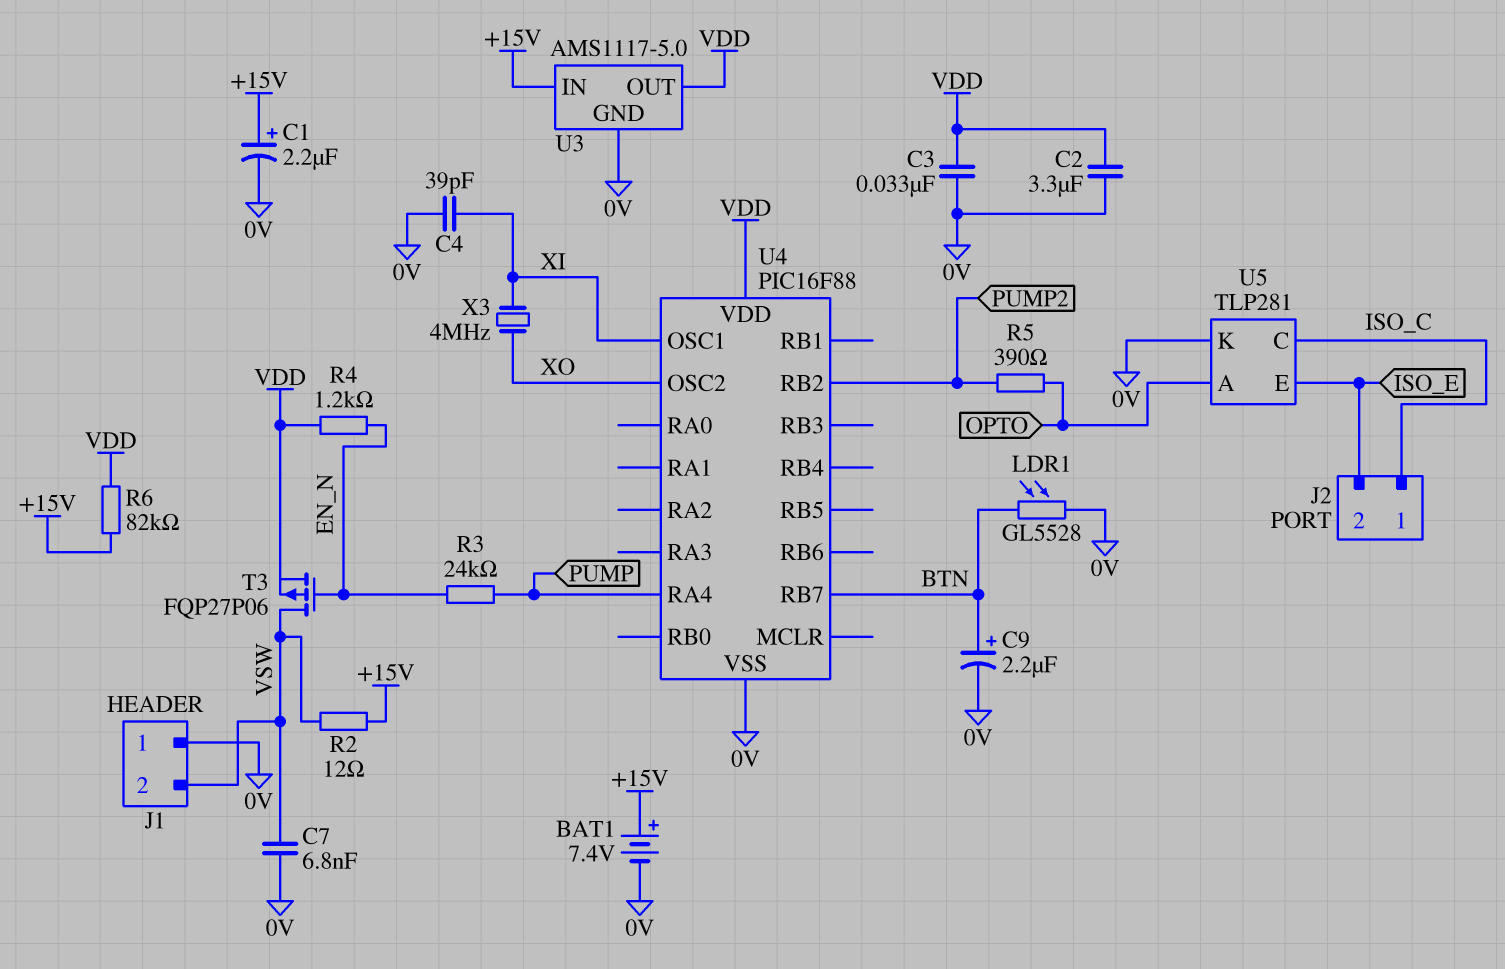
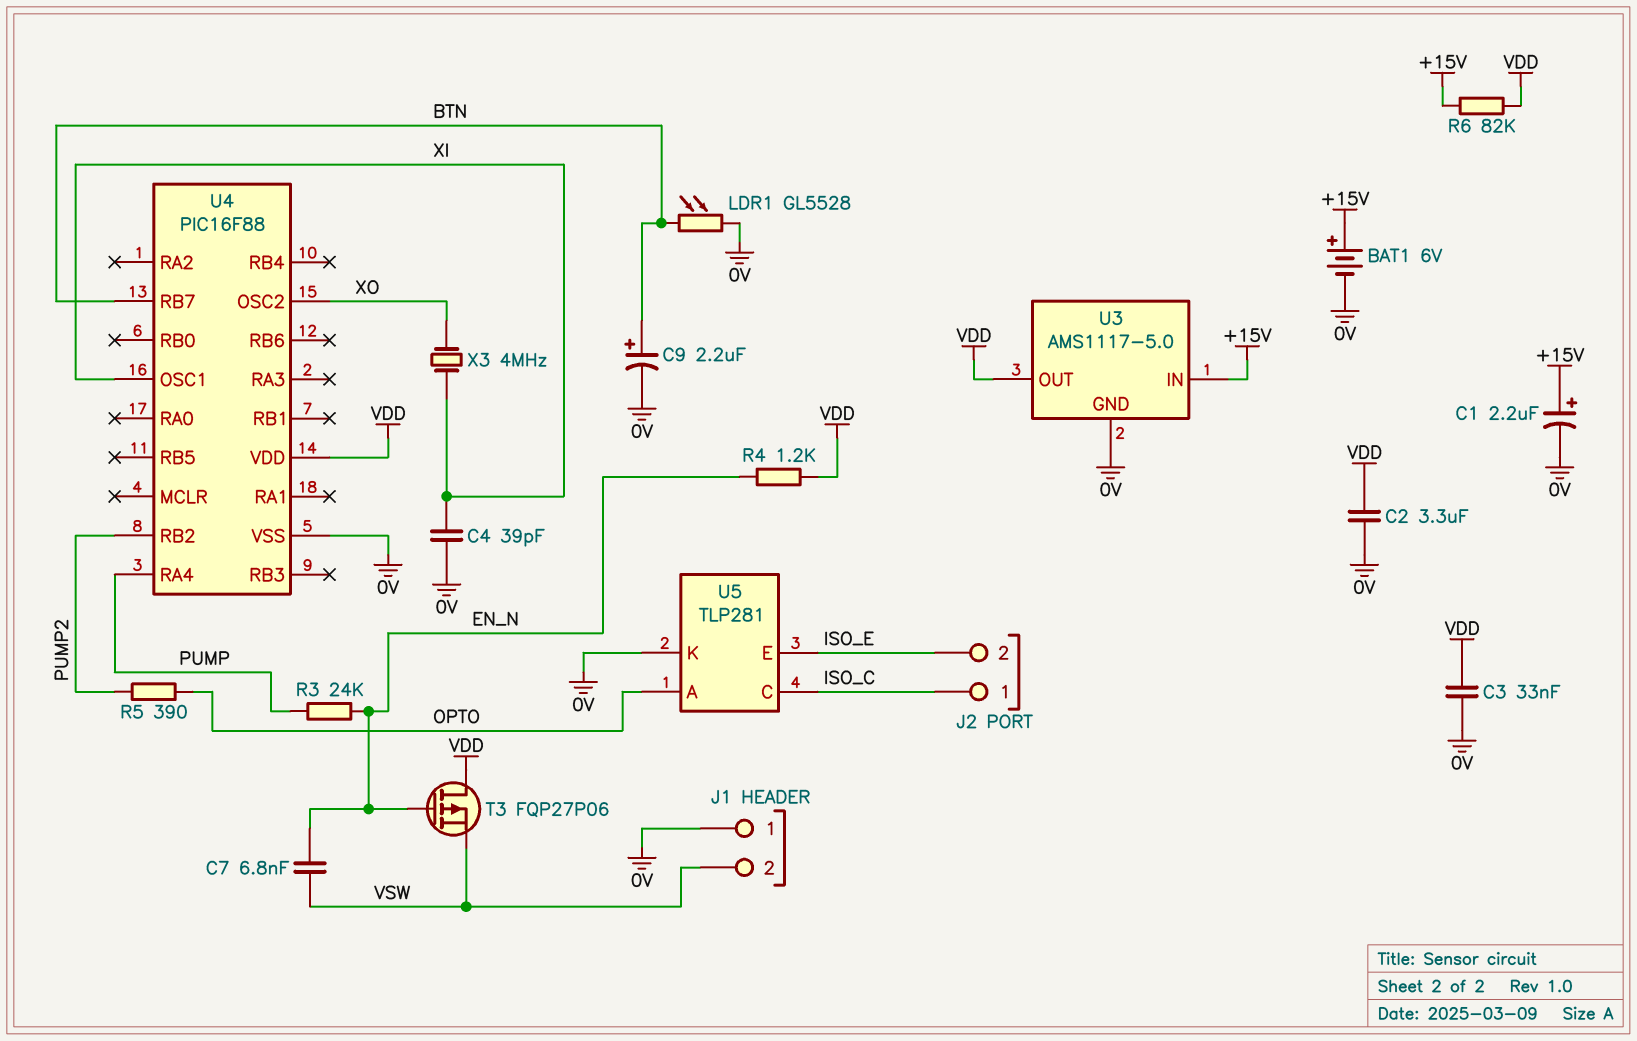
BAT1: 7.4V (plus +15V, minus 0V) -> 6V (plus +15V, minus 0V)
C7: 6.8nF (0V, VSW) -> 6.8nF (EN_N, VSW)
R2: 12 (+15V, VSW) -> none
T3: PMOS FQP27P06 (G EN_N, D VSW, S VDD) -> PMOS FQP27P06 (G EN_N, D VDD, S VSW)

